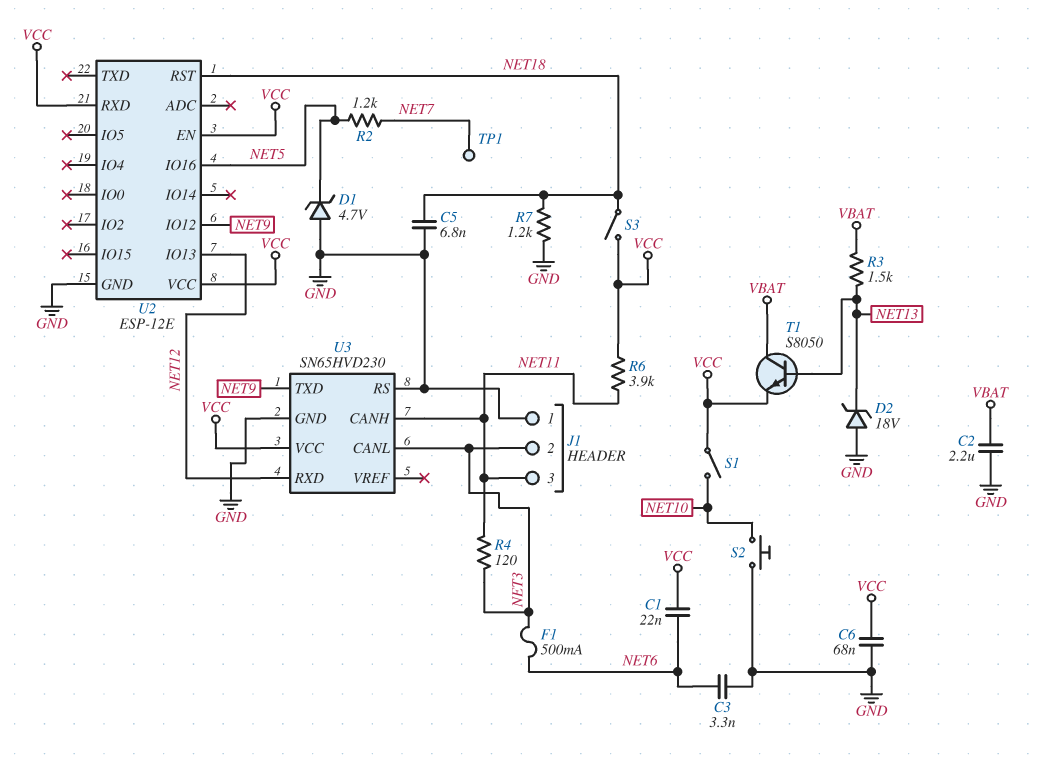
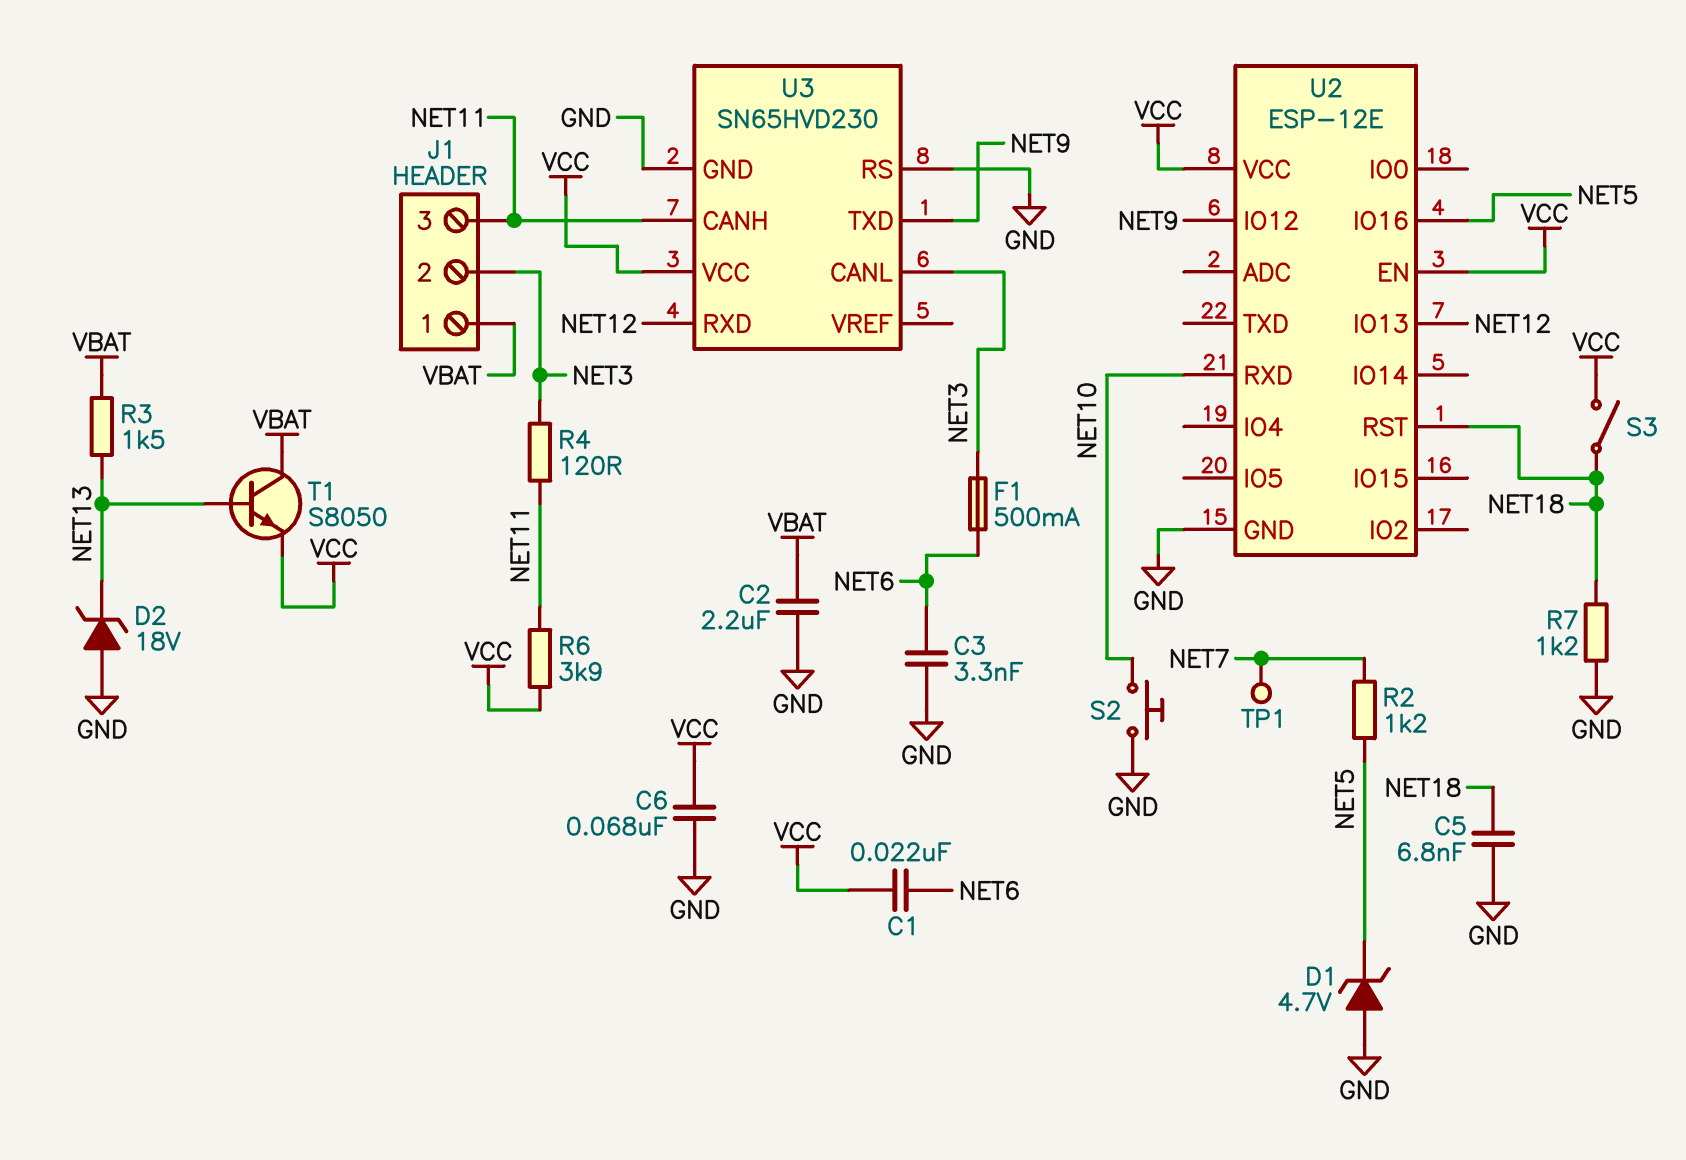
J1 pin 1: GND -> VBAT
S1: switch (NET10, VCC) -> none
U2 pin RXD: VCC -> NET10

